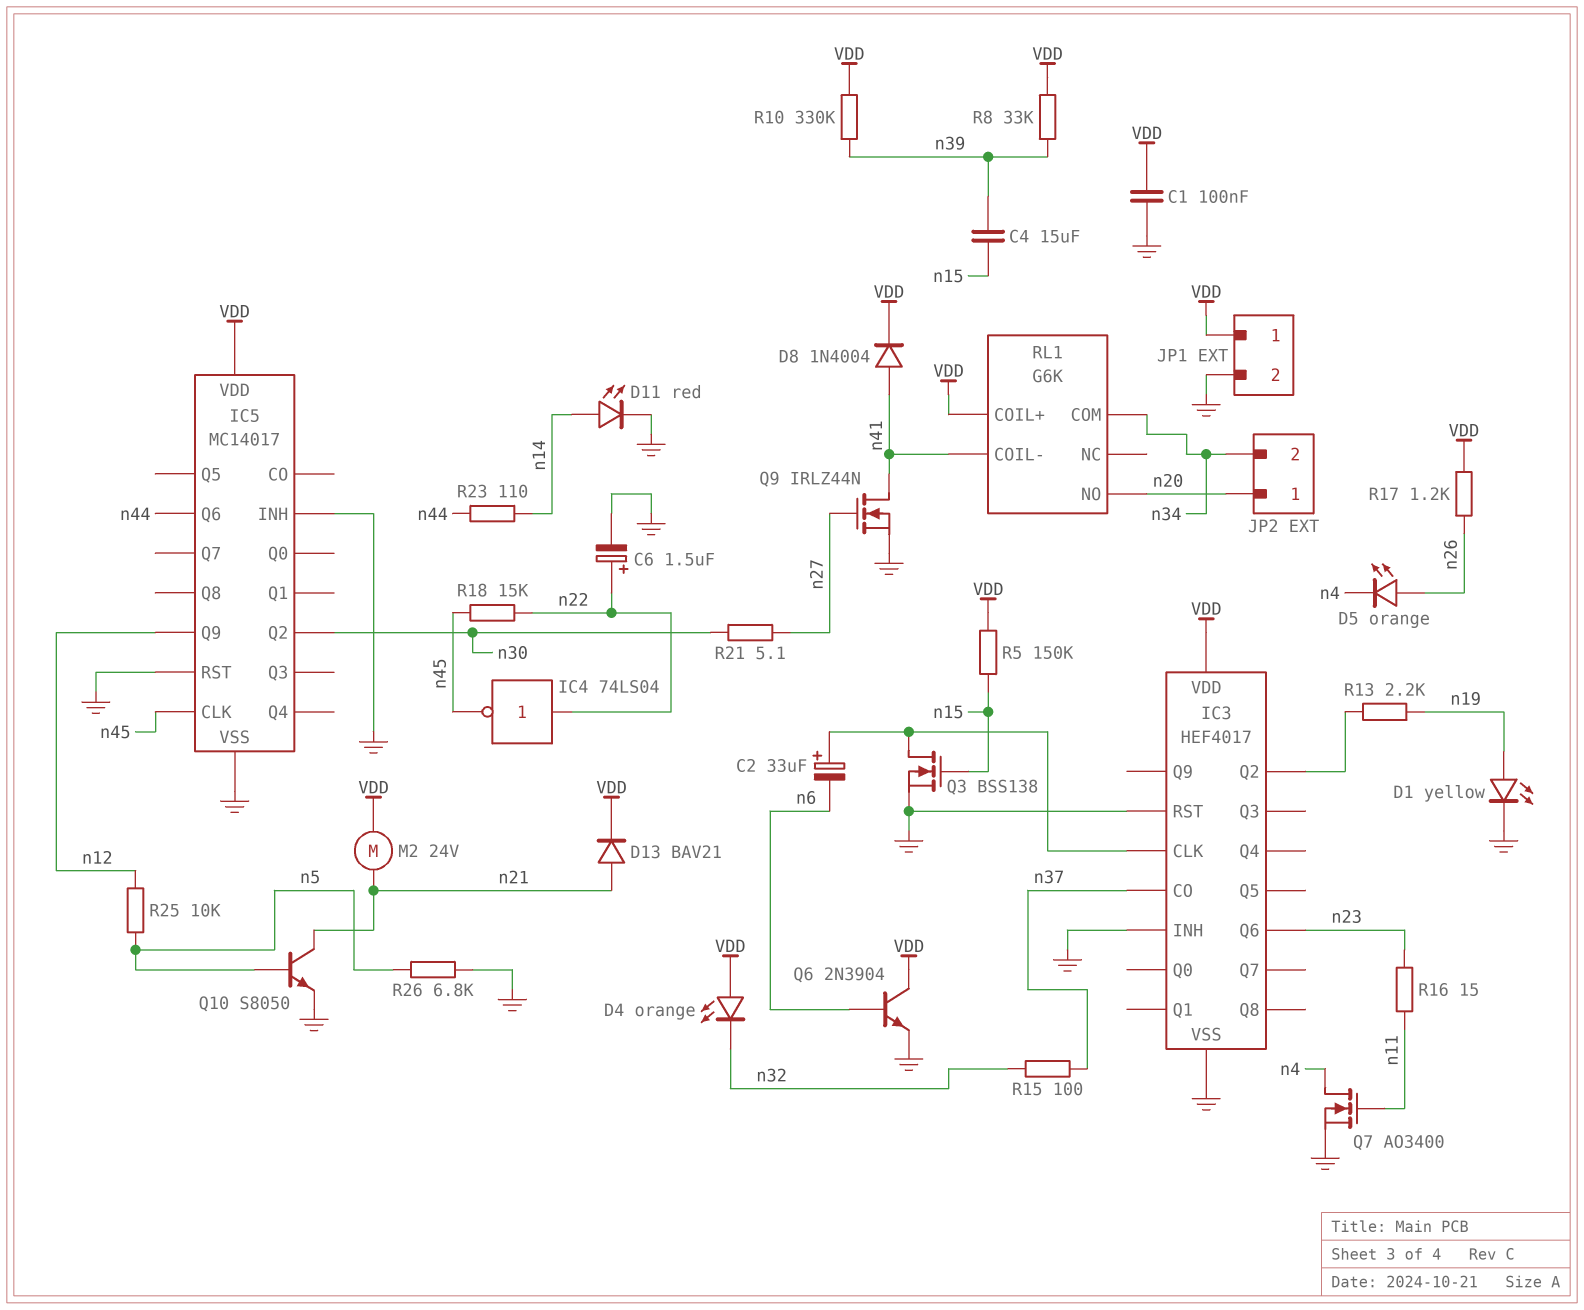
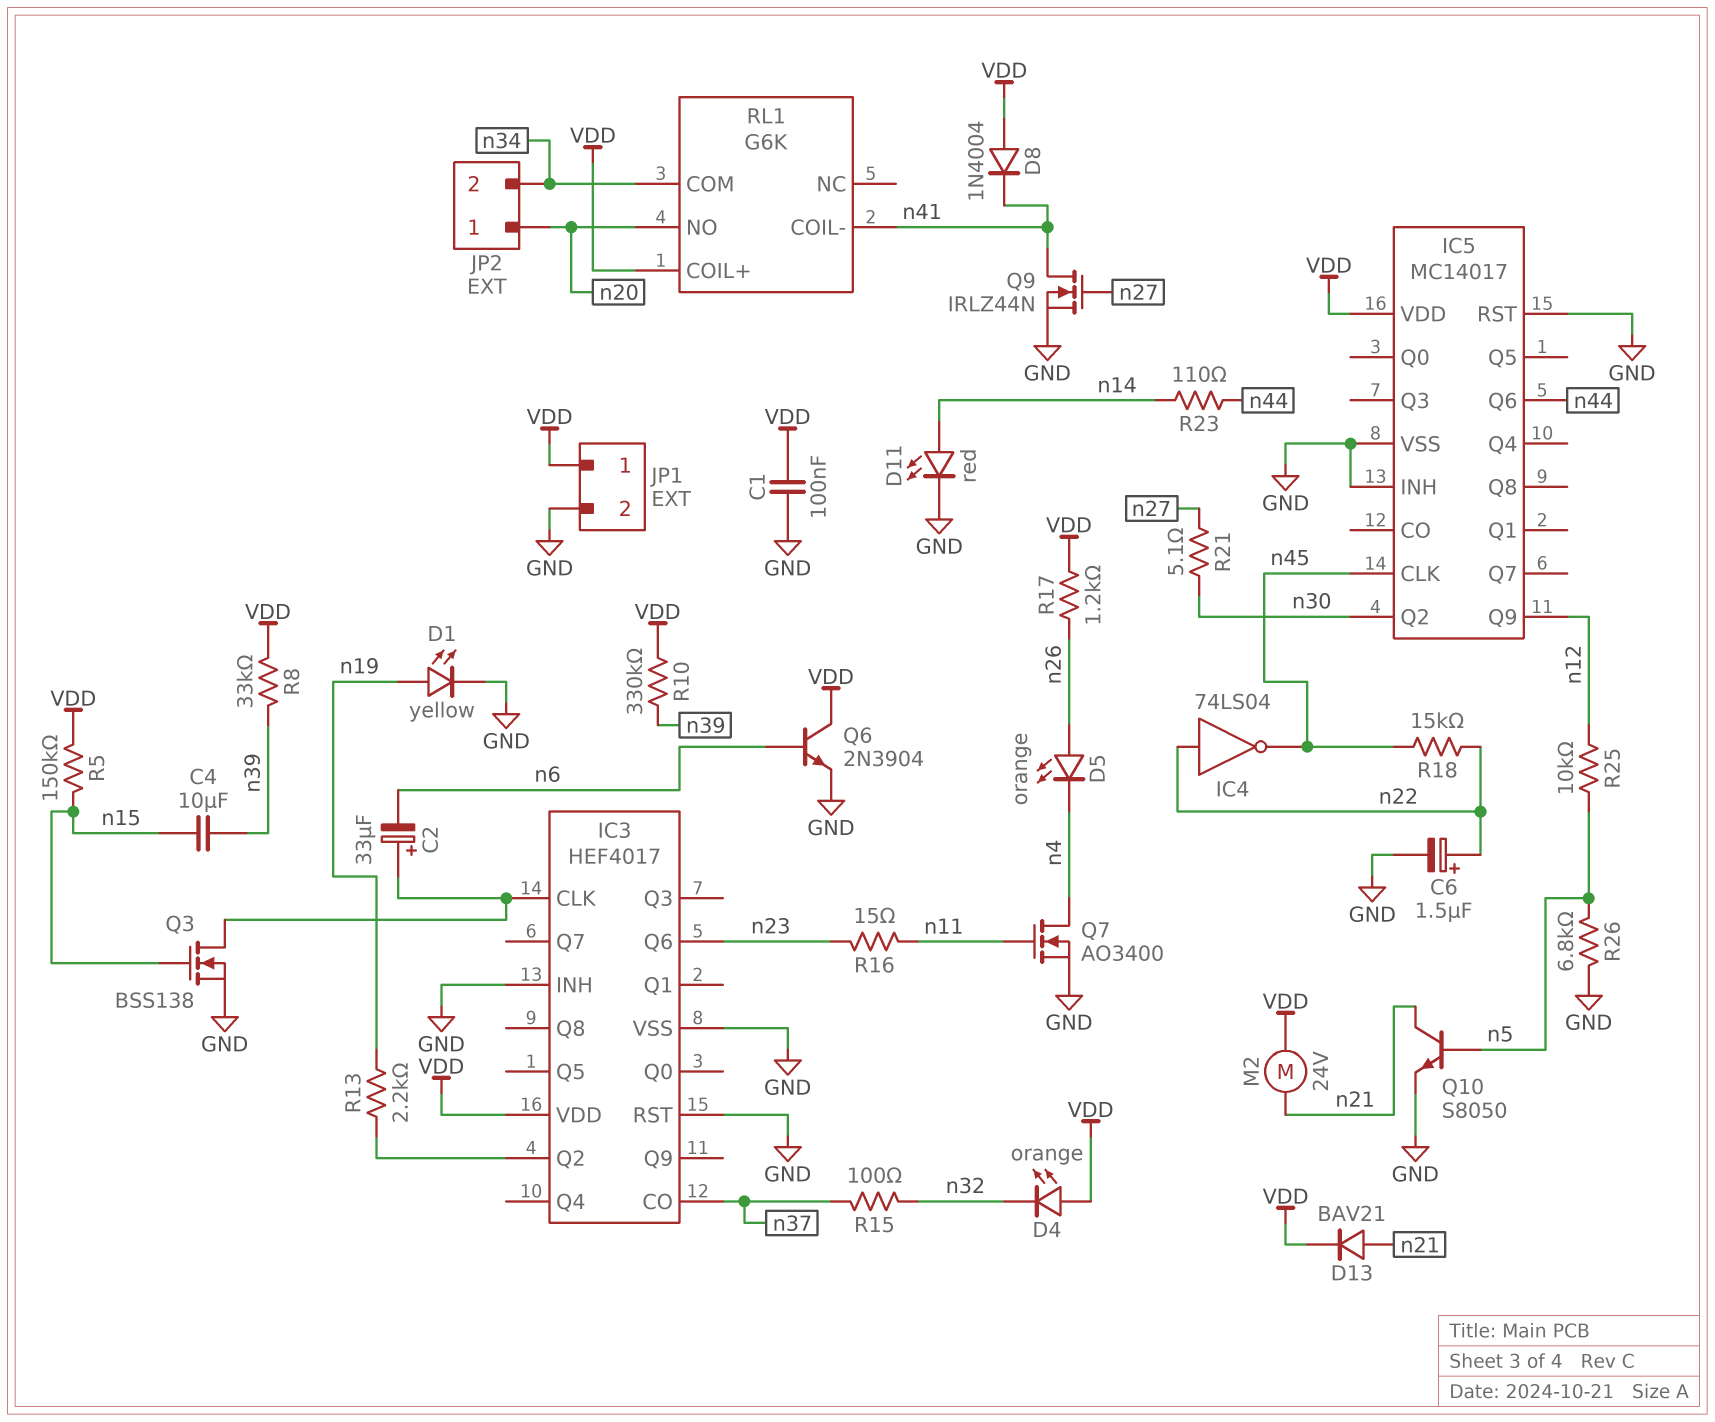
C4: 15uF (n15, n39) -> 10uF (n15, n39)
D8: diode 1N4004 (A n41, K VDD) -> diode 1N4004 (A VDD, K n41)

